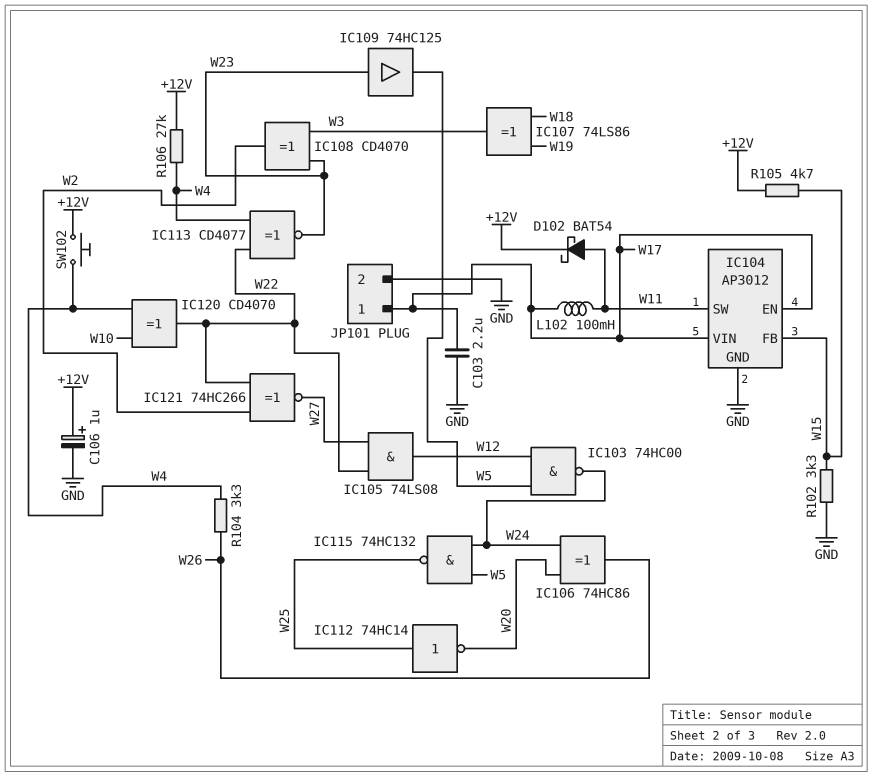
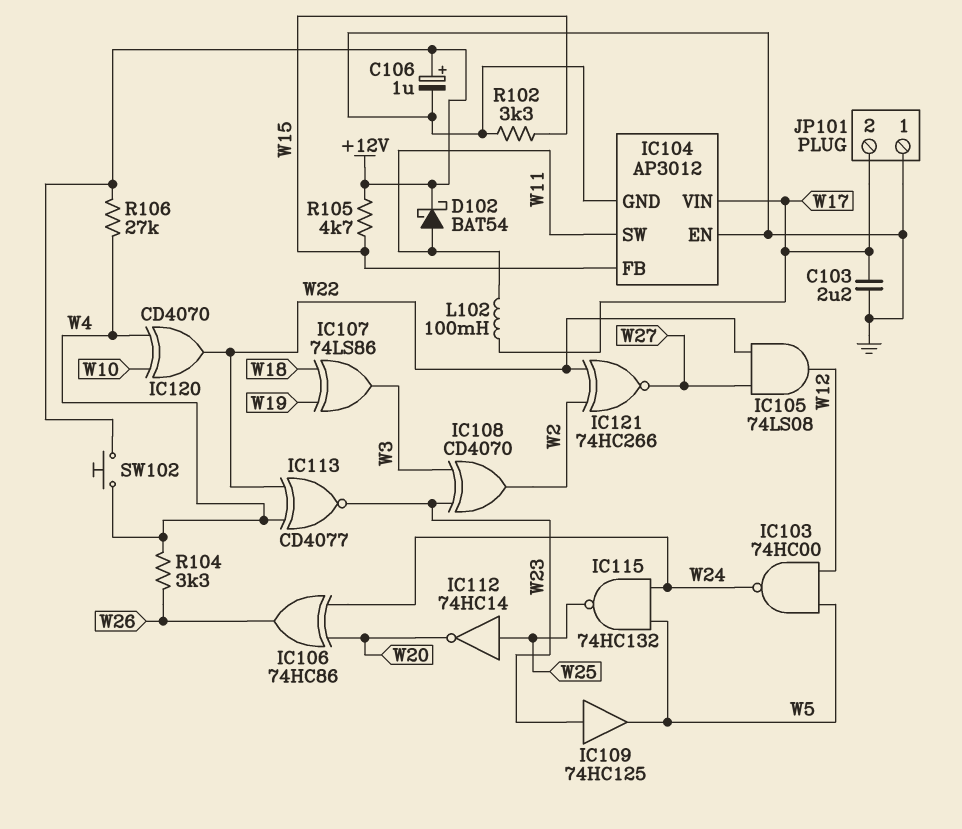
IC104 pin EN: W17 -> GND
JP101 pin 1: W17 -> GND
JP101 pin 2: GND -> W17

